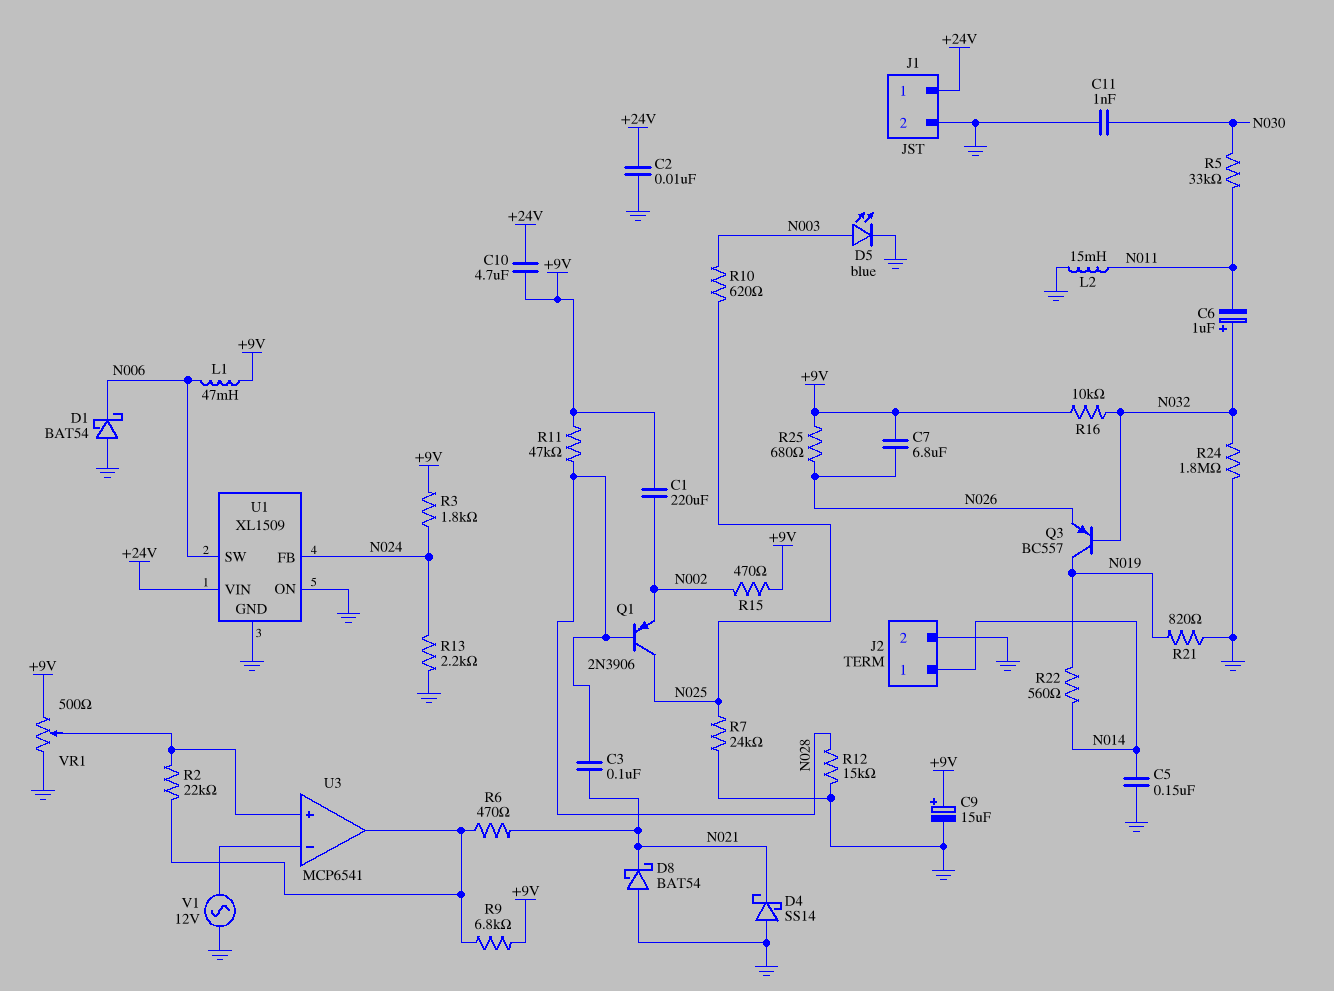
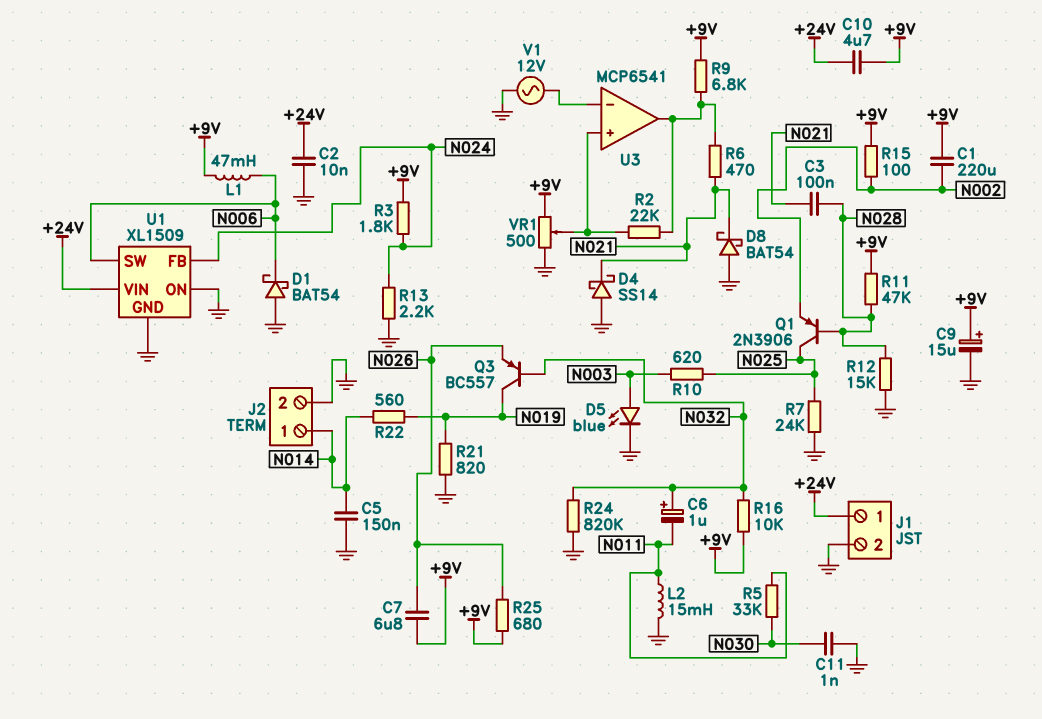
R15: 470 (+9V, N002) -> 100 (+9V, N002)
R24: 1.8M (GND, N032) -> 820k (GND, N032)

